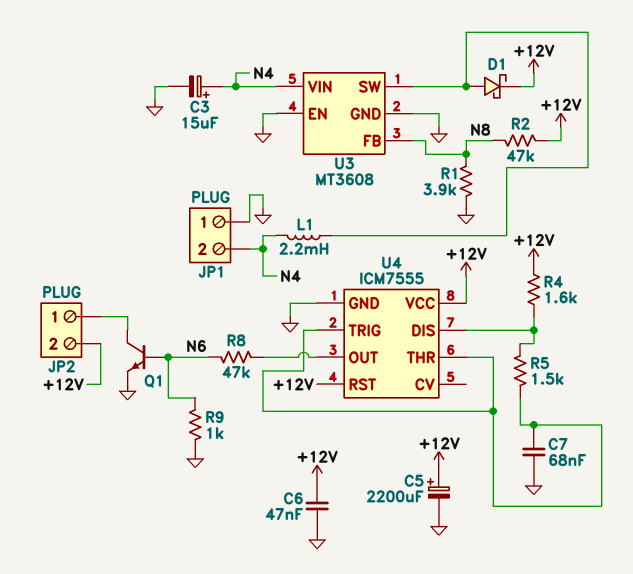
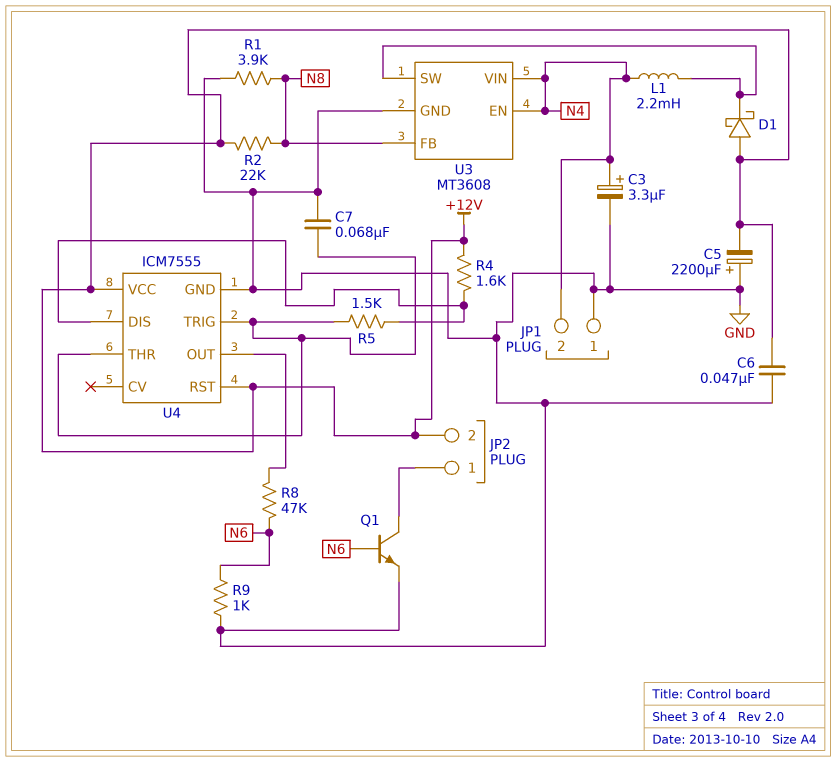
C3: 15uF (plus N4, minus GND) -> 3.3uF (plus N4, minus GND)
C5: 2200uF (plus +12V, minus GND) -> 2200uF (plus GND, minus +12V)
D1: schottky (A U3/SW, K +12V) -> schottky (A +12V, K U3/SW)
R2: 47k (+12V, N8) -> 22k (+12V, N8)
U3 pin EN: GND -> N4

